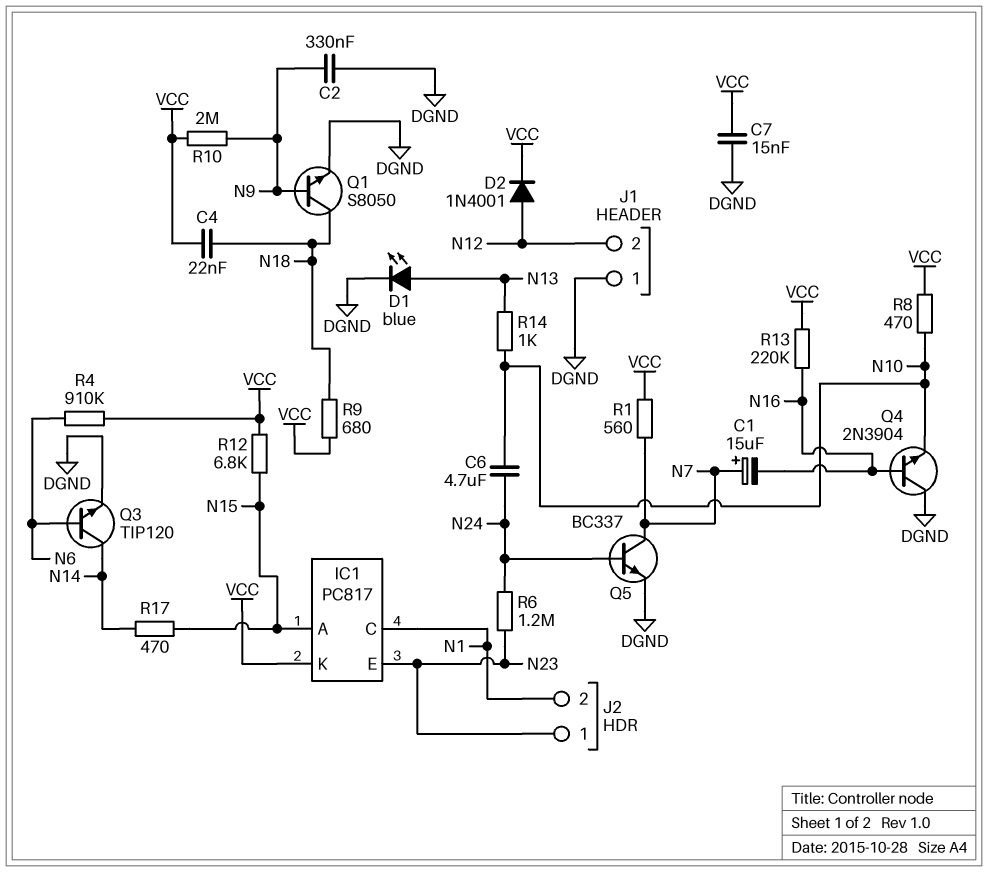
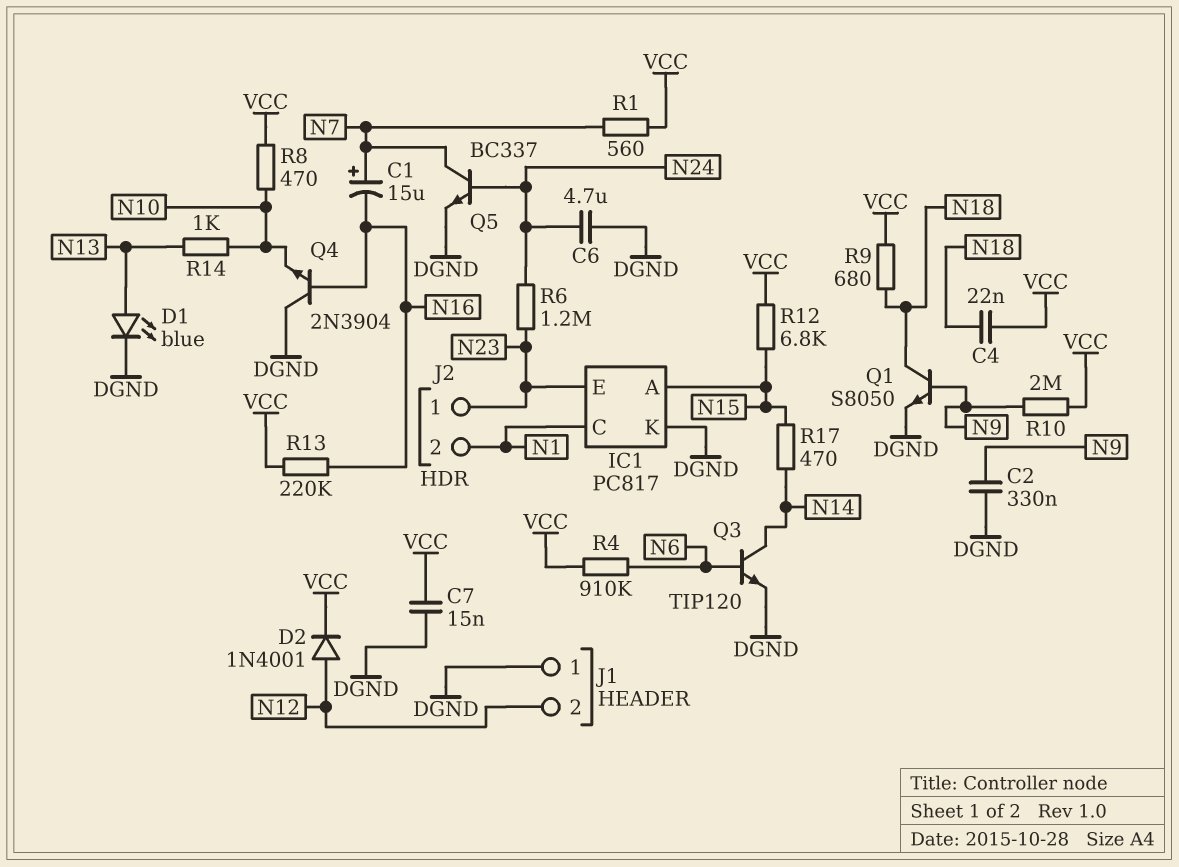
C6: 4.7uF (N10, N24) -> 4.7uF (DGND, N24)
IC1 pin K: VCC -> DGND

